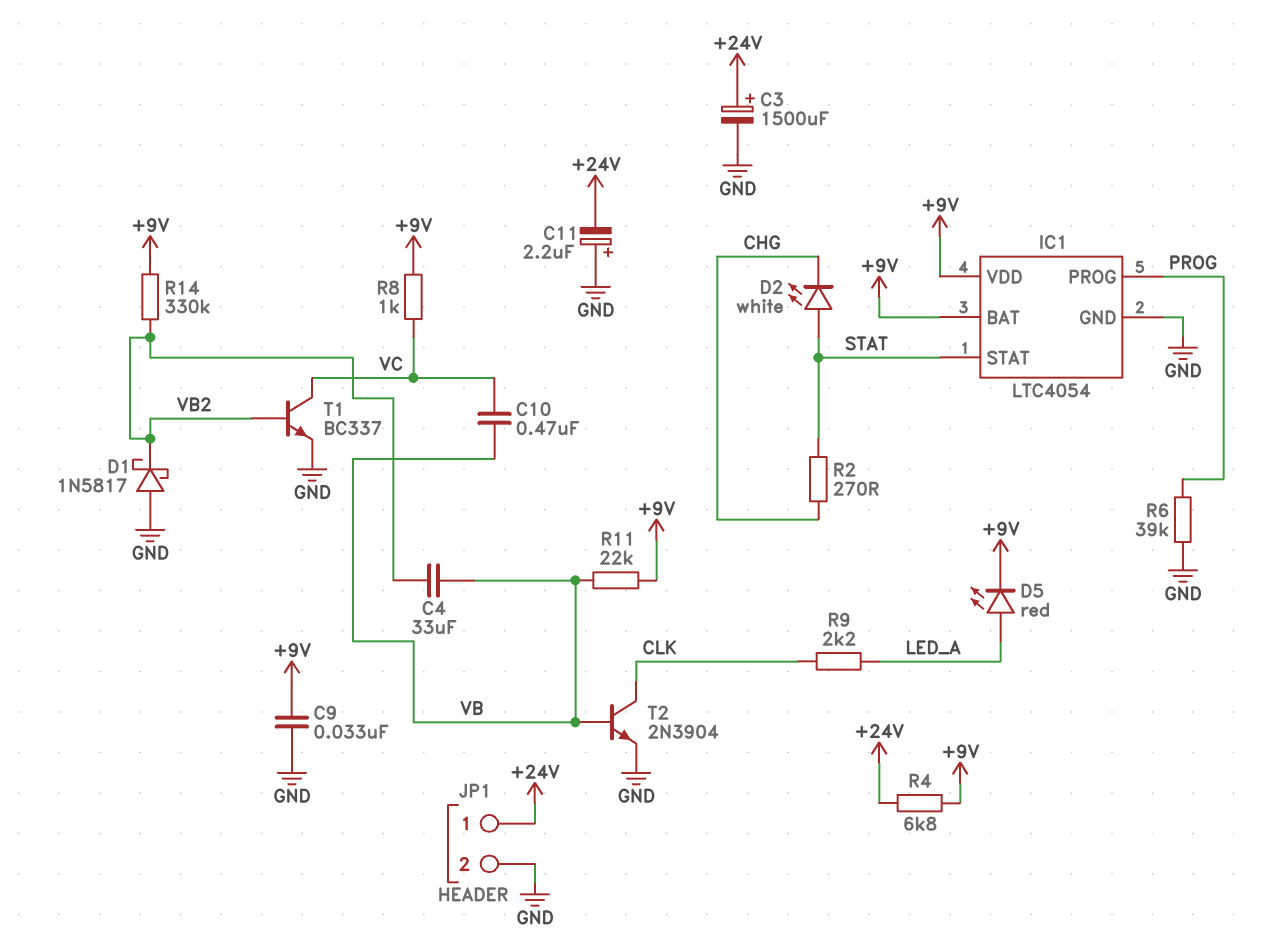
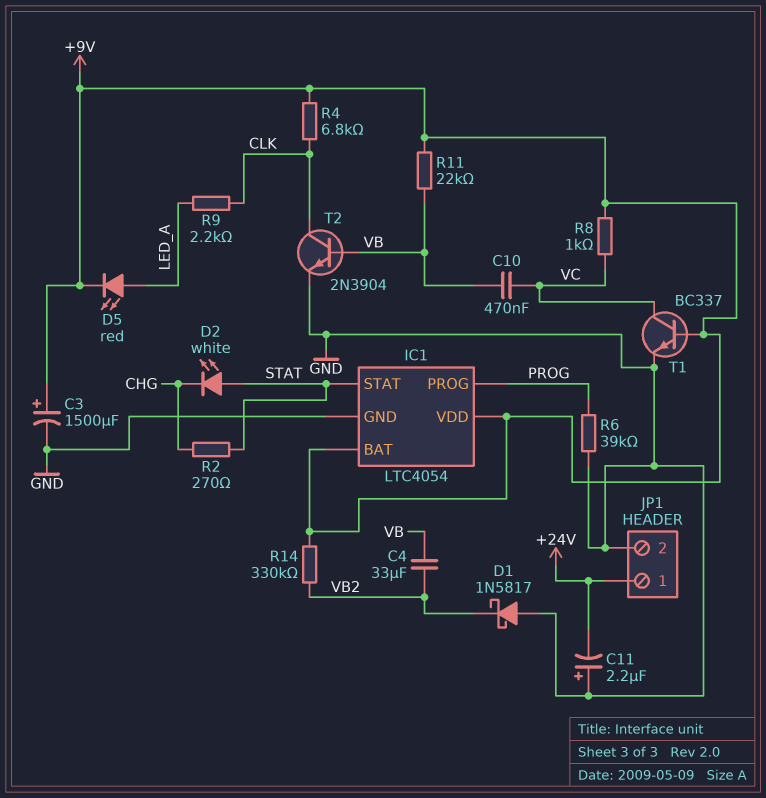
C3: 1500uF (plus +24V, minus GND) -> 1500uF (plus +9V, minus GND)
C9: 33nF (+9V, GND) -> none
R4: 6.8k (+9V, +24V) -> 6.8k (+9V, CLK)
T1: NPN BC337 (B VB2, C VC, E GND) -> NPN BC337 (B +9V, C VC, E GND)

